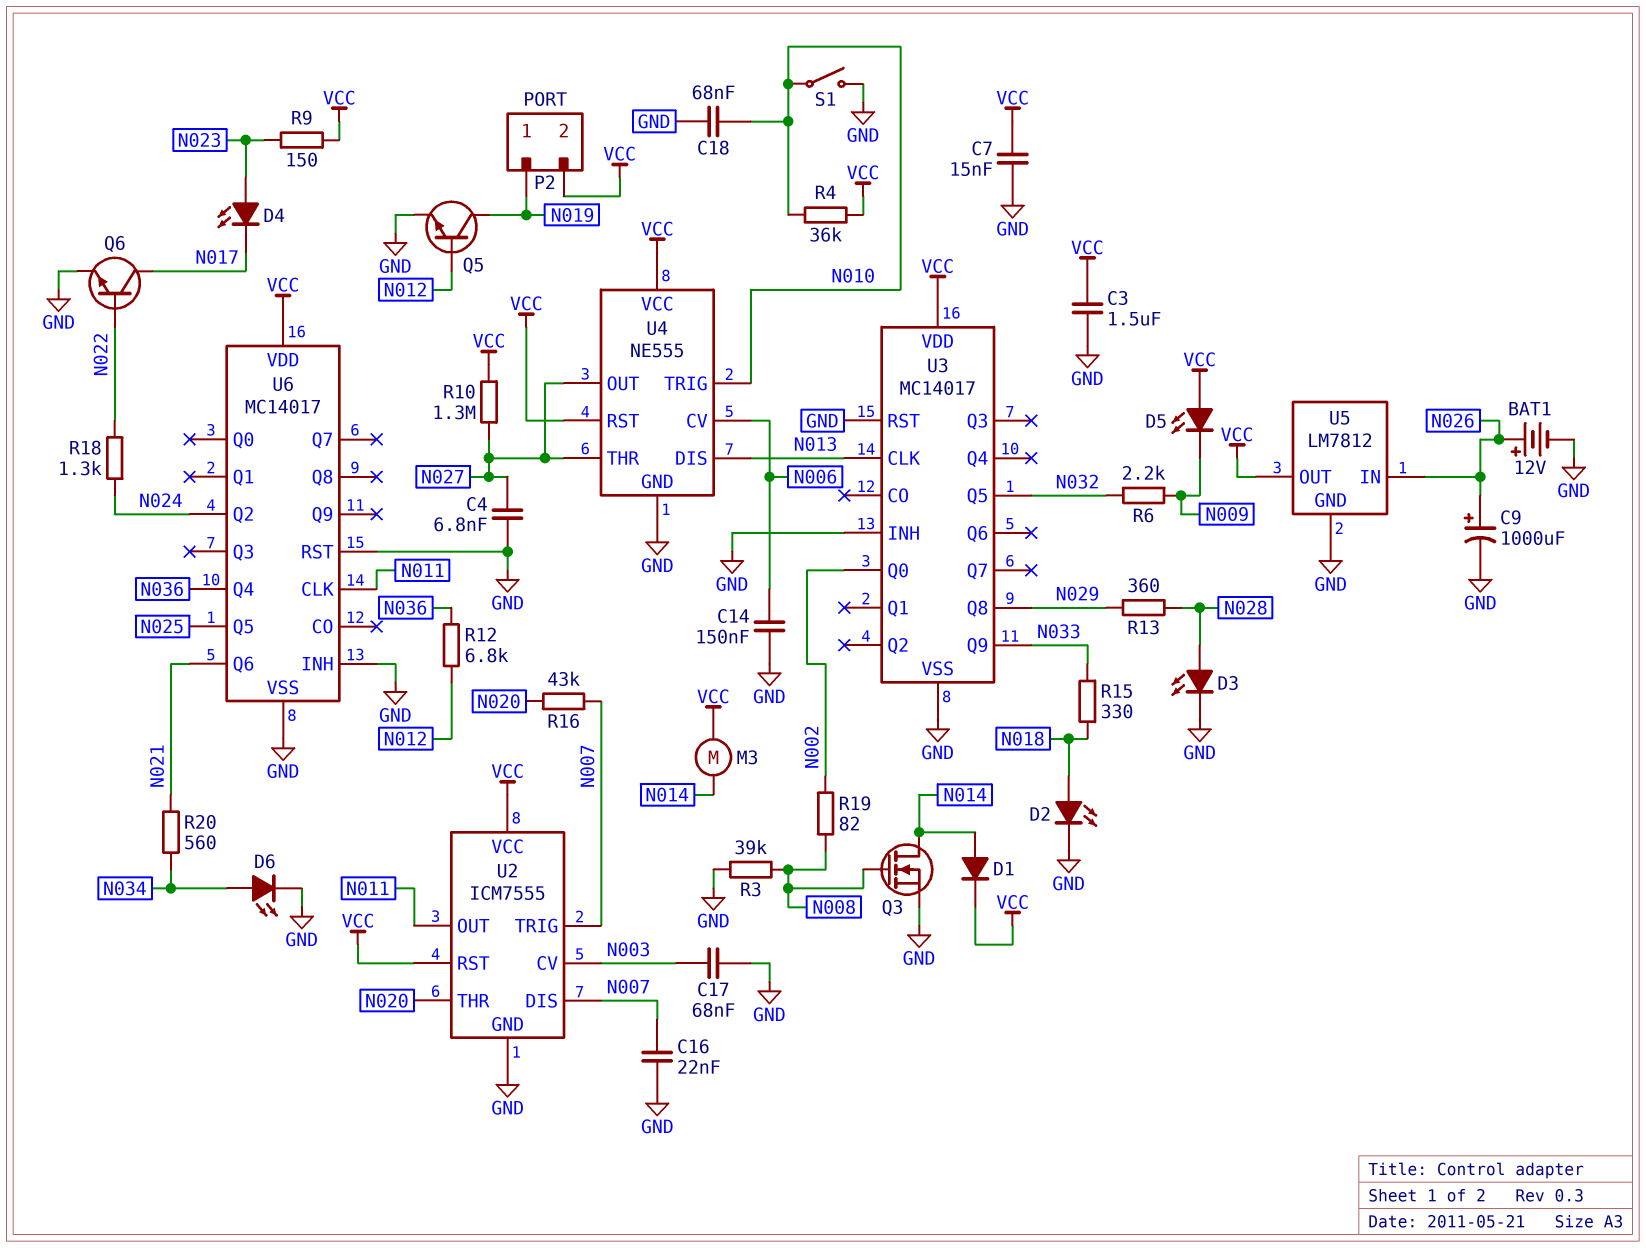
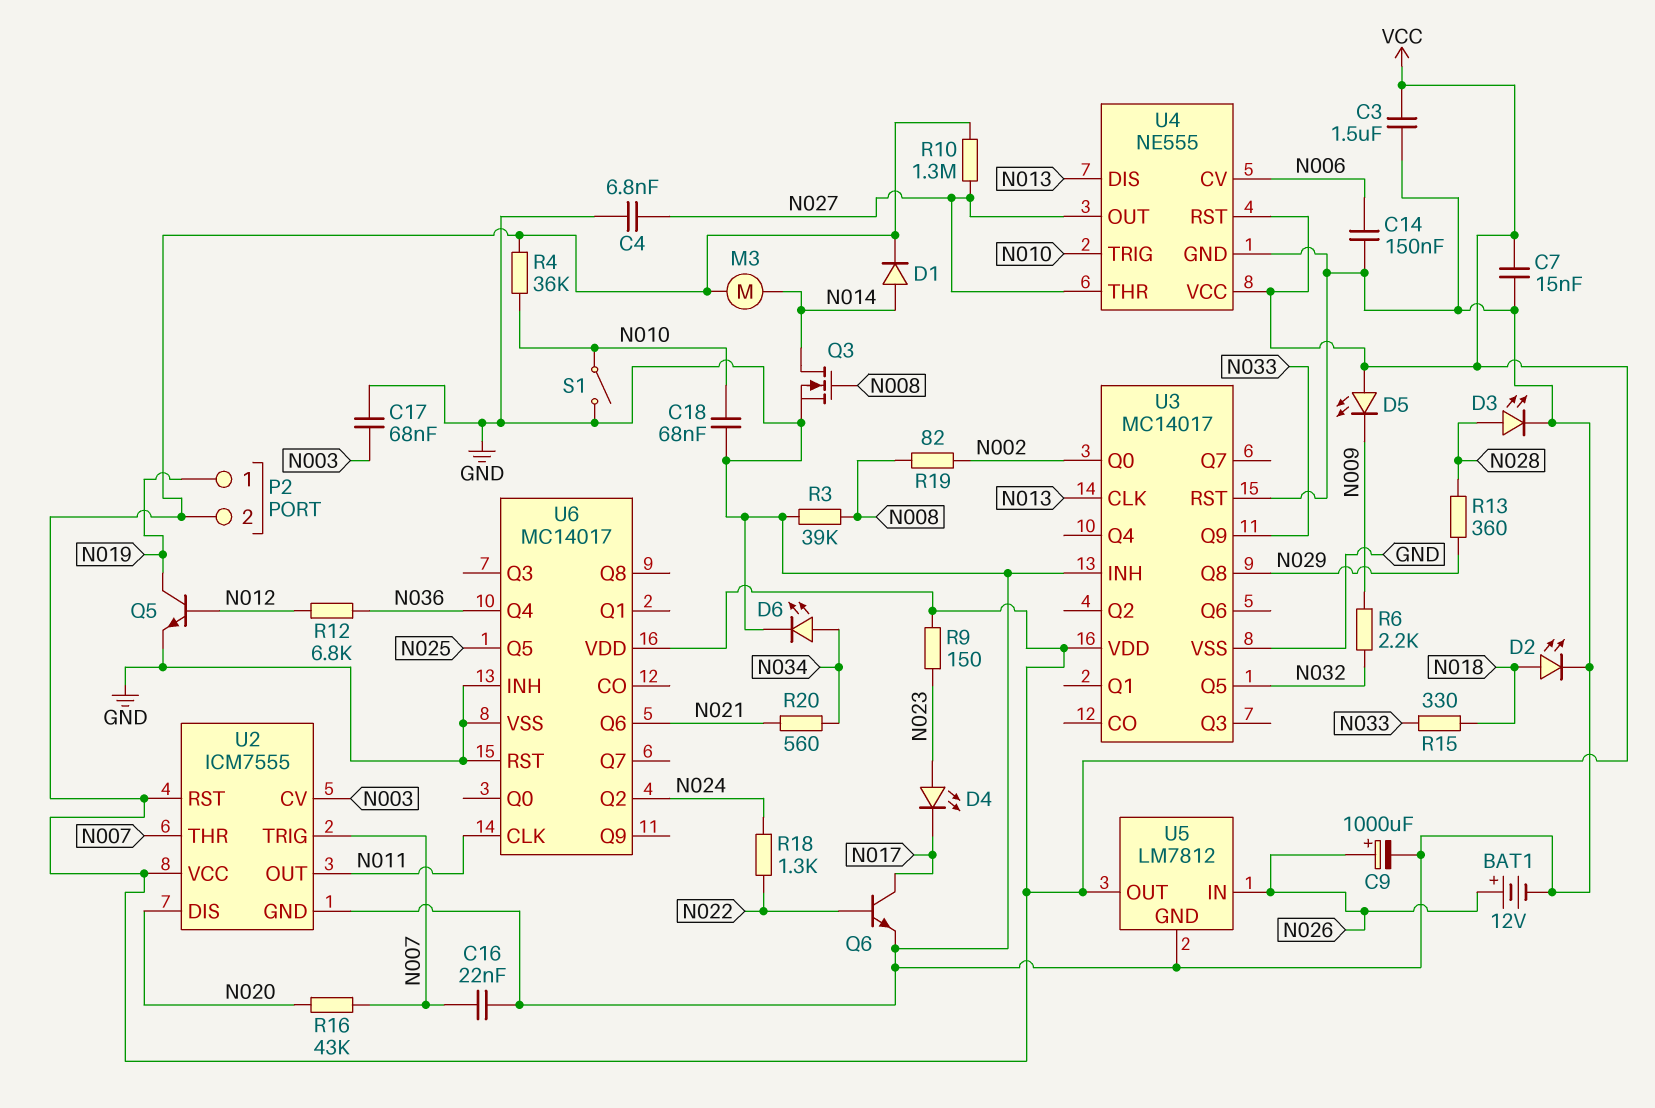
U2 pin DIS: N007 -> N020
U2 pin THR: N020 -> N007

